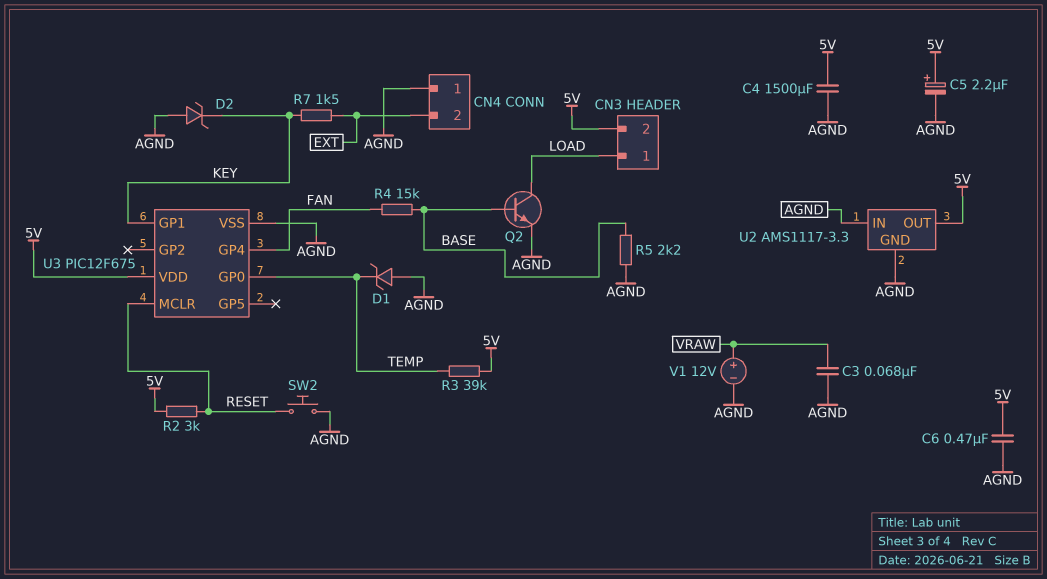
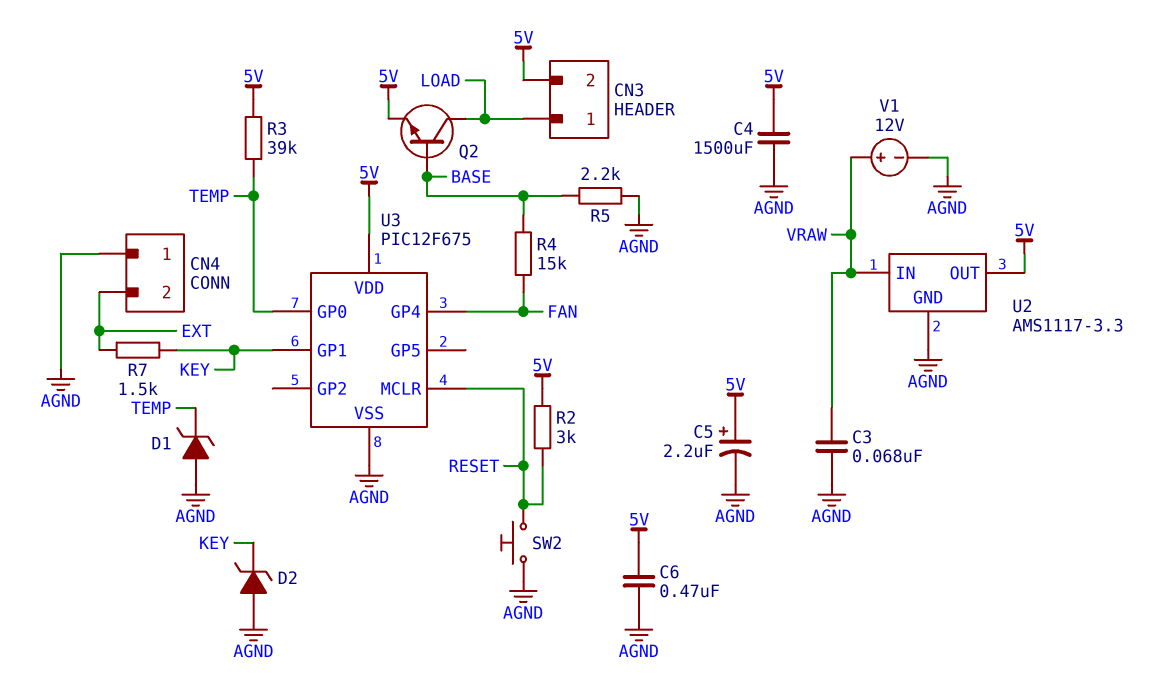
Q2: NPN (B BASE, C LOAD, E AGND) -> NPN (B BASE, C LOAD, E 5V)
U2 pin IN: AGND -> VRAW

